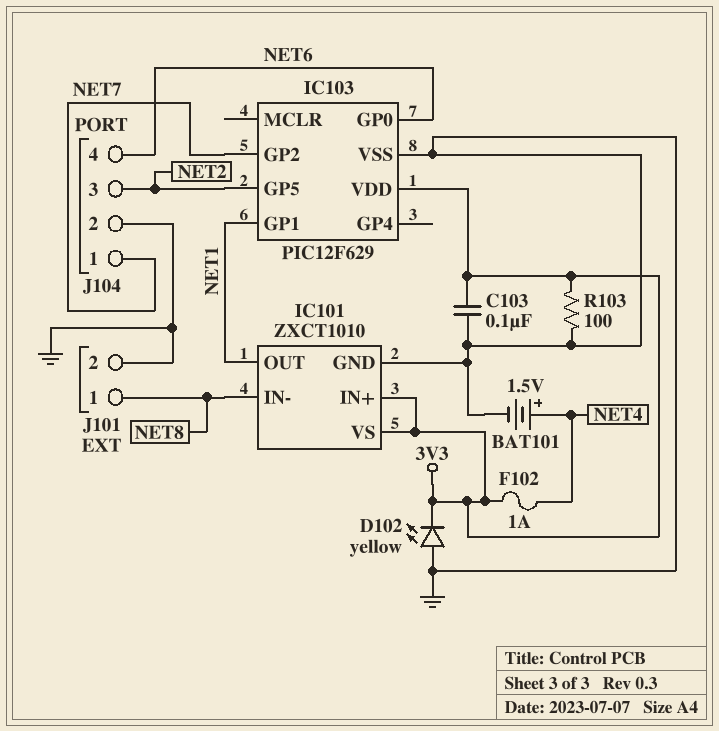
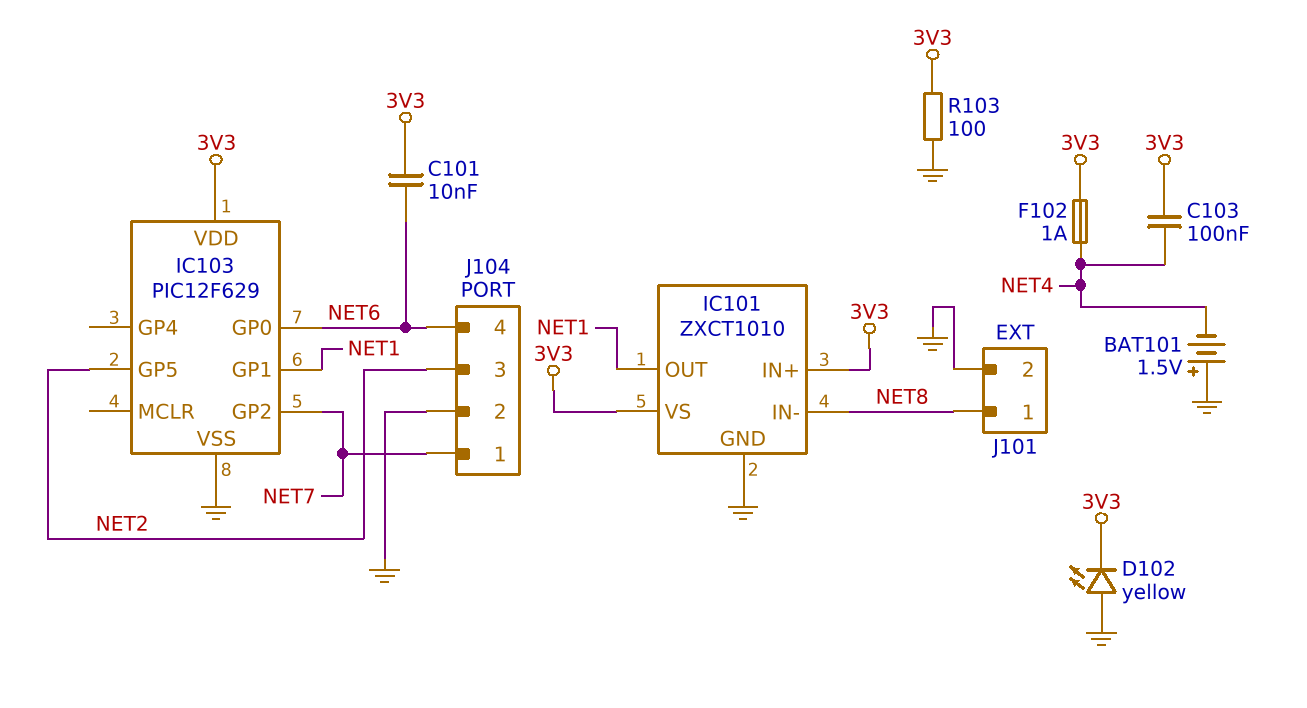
BAT101: 1.5V (plus NET4, minus GND) -> 1.5V (plus GND, minus NET4)
C101: none -> 10nF (3V3, NET6)
C103: 100nF (3V3, GND) -> 100nF (3V3, NET4)

